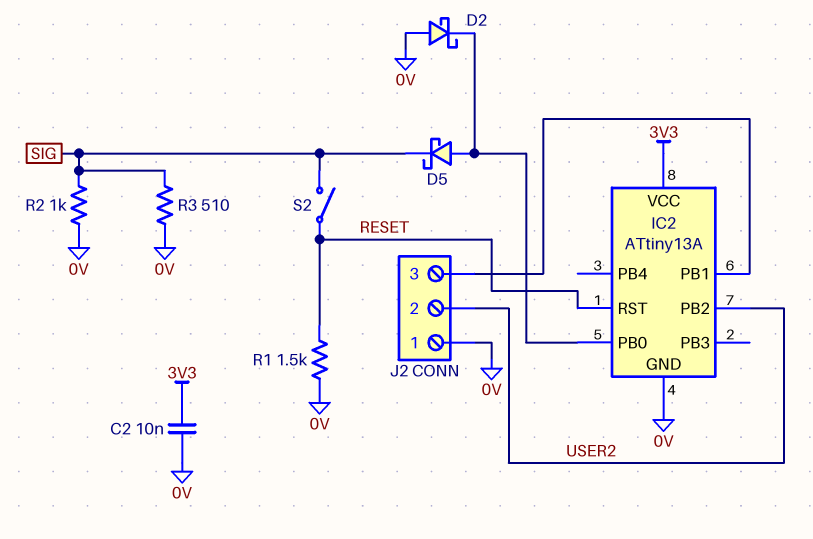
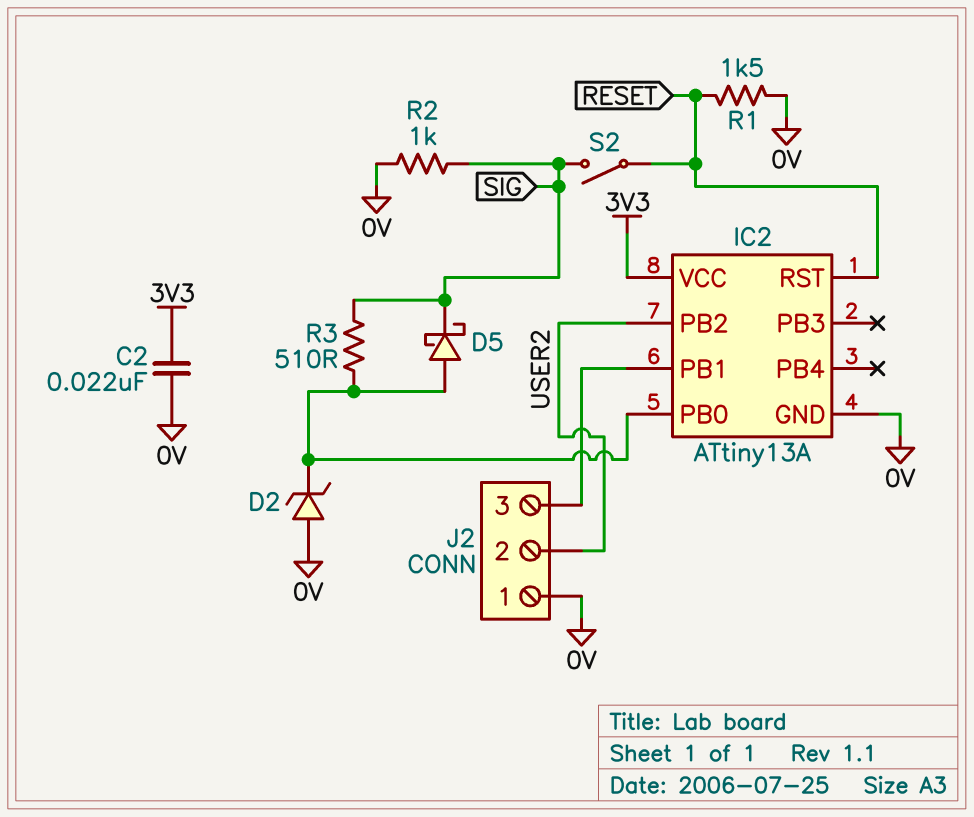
C2: 10nF (0V, 3V3) -> 22nF (0V, 3V3)
D2: schottky (A 0V, K IC2/PB0) -> zener (A 0V, K IC2/PB0)
R3: 510 (0V, SIG) -> 510 (IC2/PB0, SIG)

